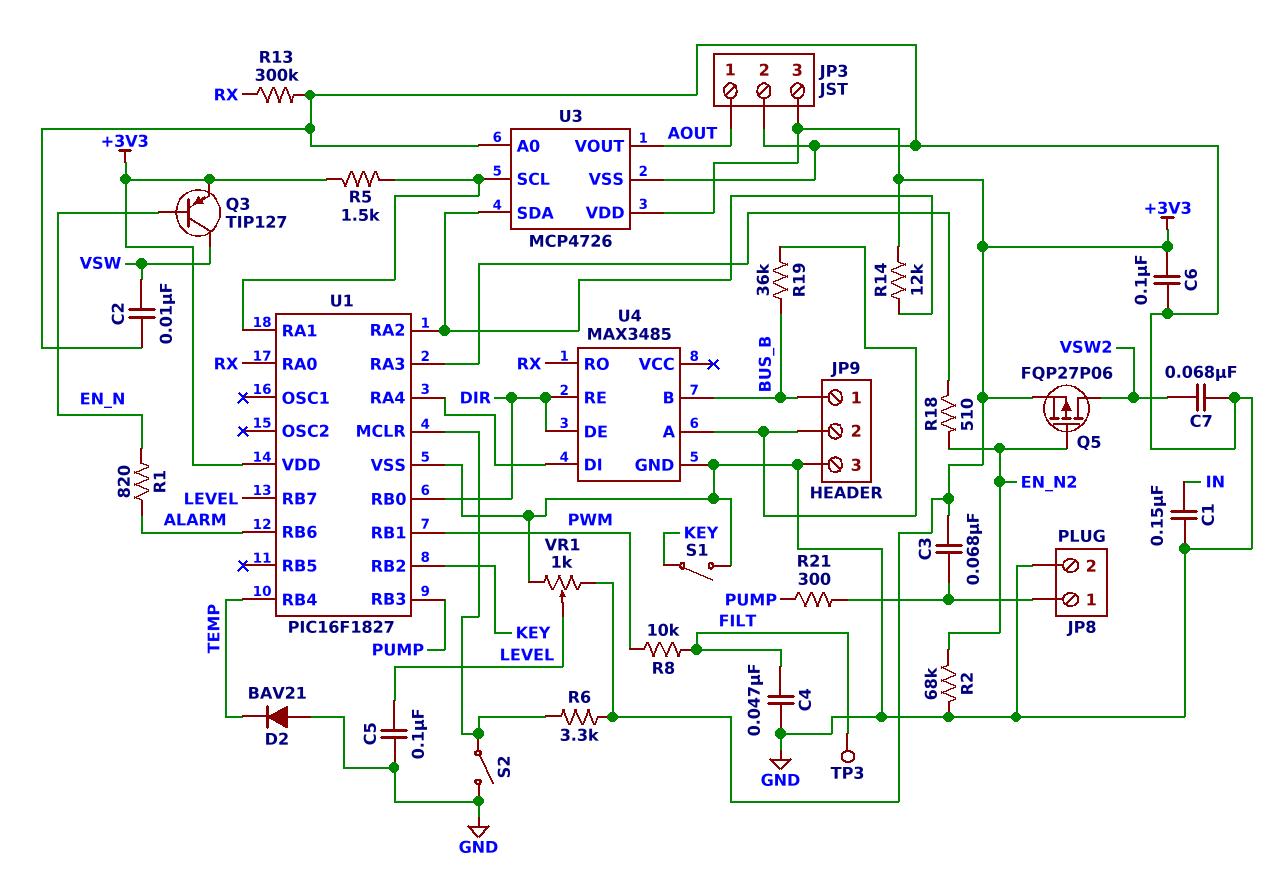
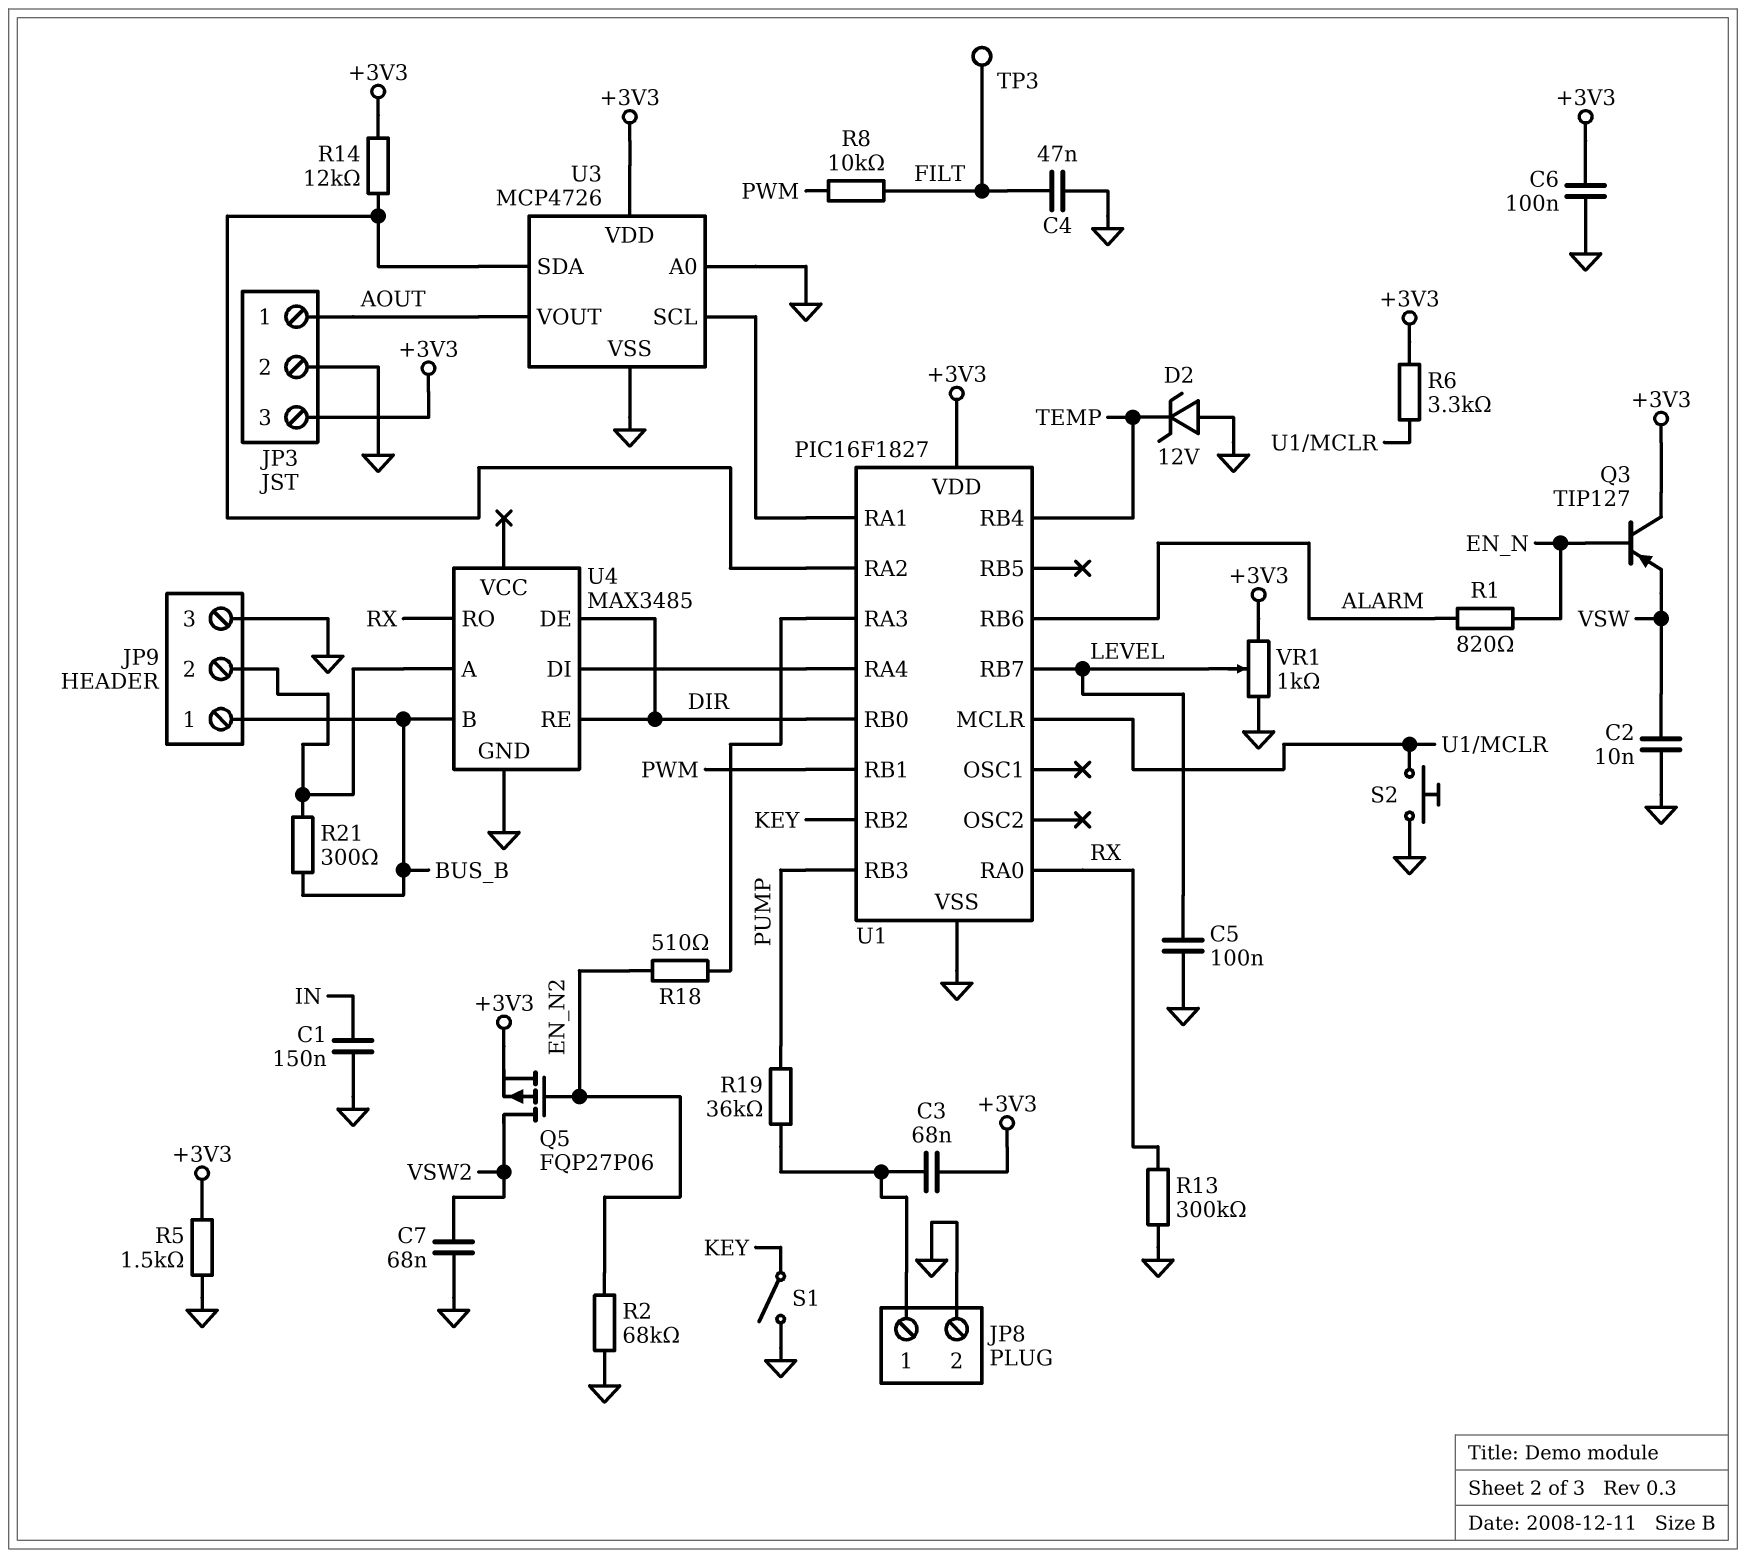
D2: diode BAV21 (A GND, K TEMP) -> zener 12V (A GND, K TEMP)
Q3: PNP TIP127 (B EN_N, C VSW, E +3V3) -> PNP TIP127 (B EN_N, C +3V3, E VSW)
R5: 1.5k (+3V3, U1/RA1) -> 1.5k (+3V3, GND)
R19: 36k (BUS_B, JP9/2) -> 36k (JP8/1, PUMP)
R21: 300 (JP8/1, PUMP) -> 300 (BUS_B, JP9/2)
S2: switch (GND, U1/MCLR) -> button (GND, U1/MCLR)

